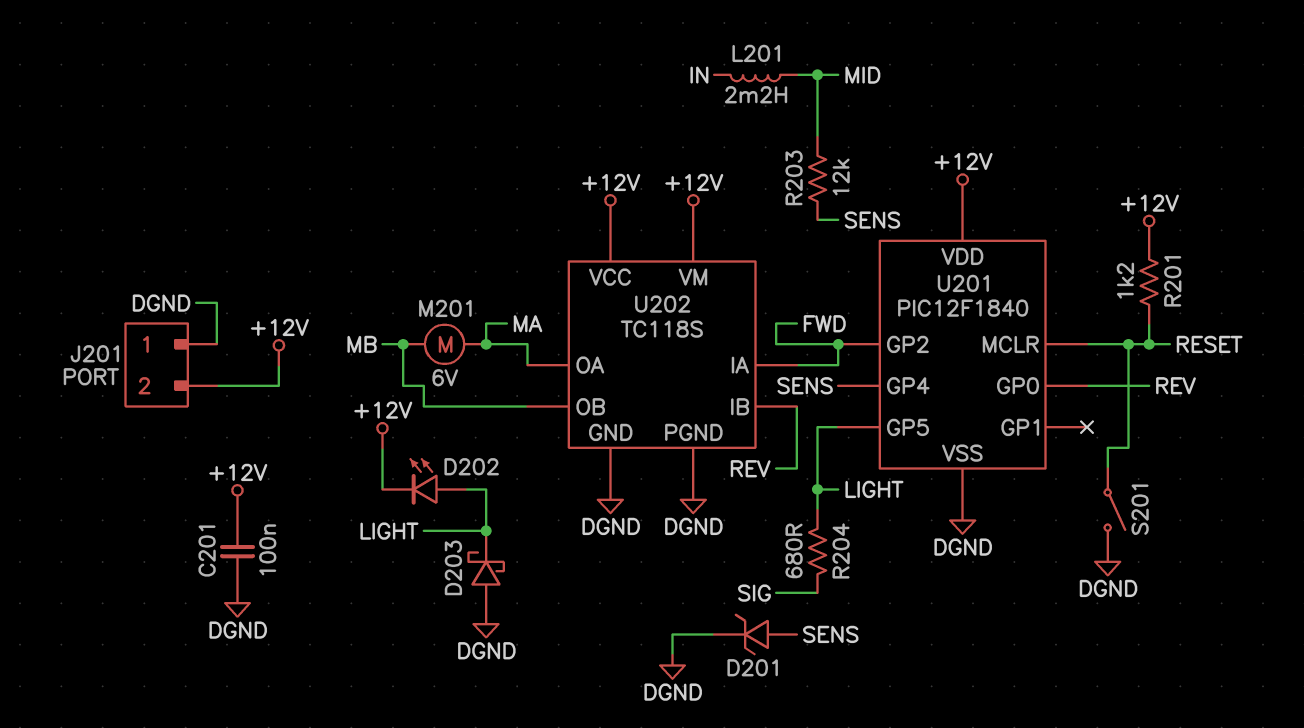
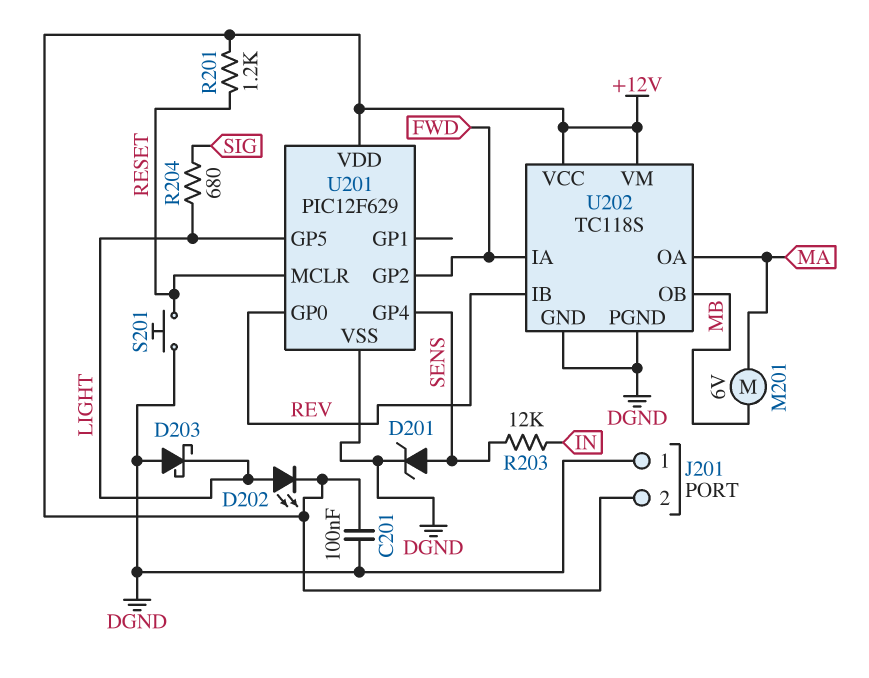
L201: 2.2mH (IN, MID) -> none
R203: 12k (MID, SENS) -> 12k (IN, SENS)
S201: switch (DGND, RESET) -> button (DGND, RESET)
U201: PIC12F1840 -> PIC12F629

